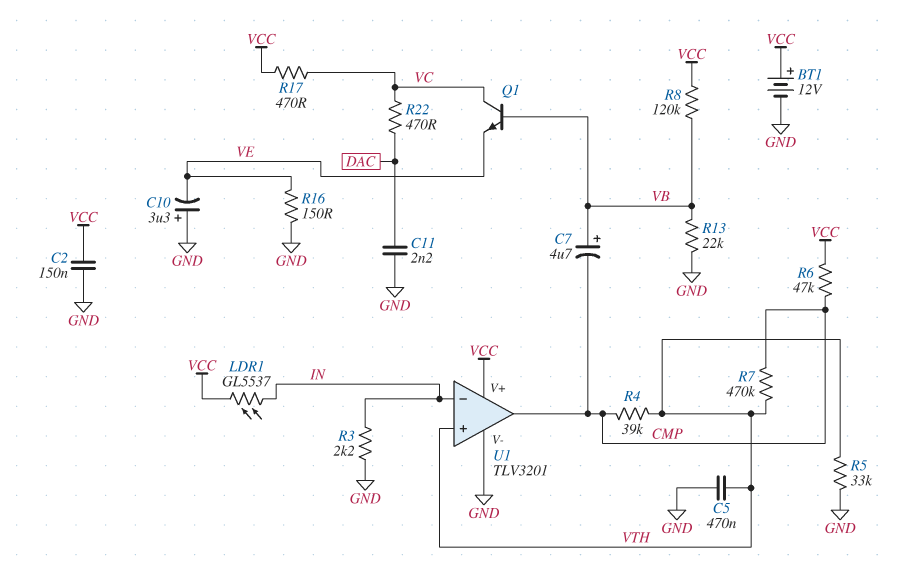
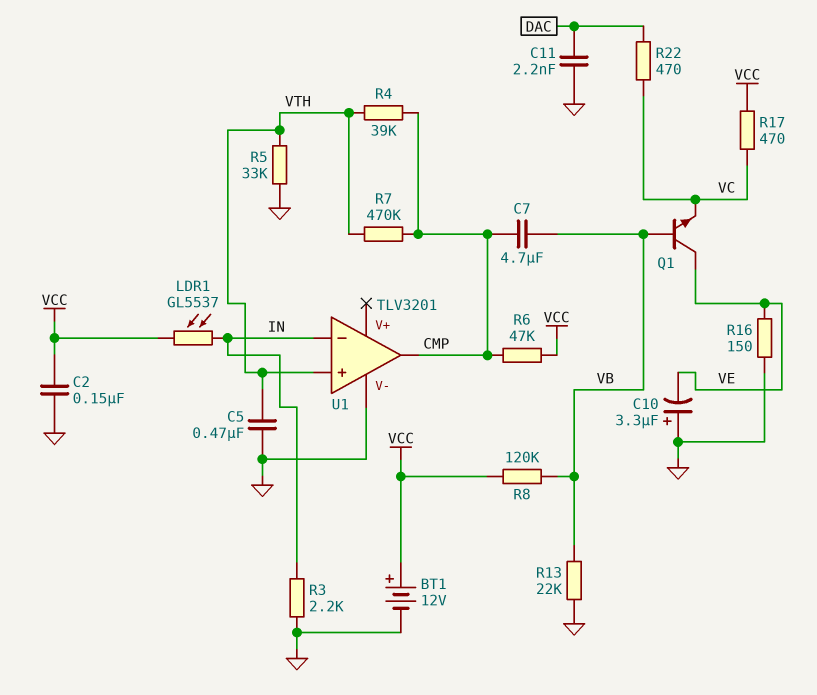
C7: 4.7uF (plus VB, minus CMP) -> 4.7uF (CMP, VB)
Q1: NPN (B VB, C VC, E VE) -> NPN (B VB, C VE, E VC)
U1 pin V+: VCC -> none

